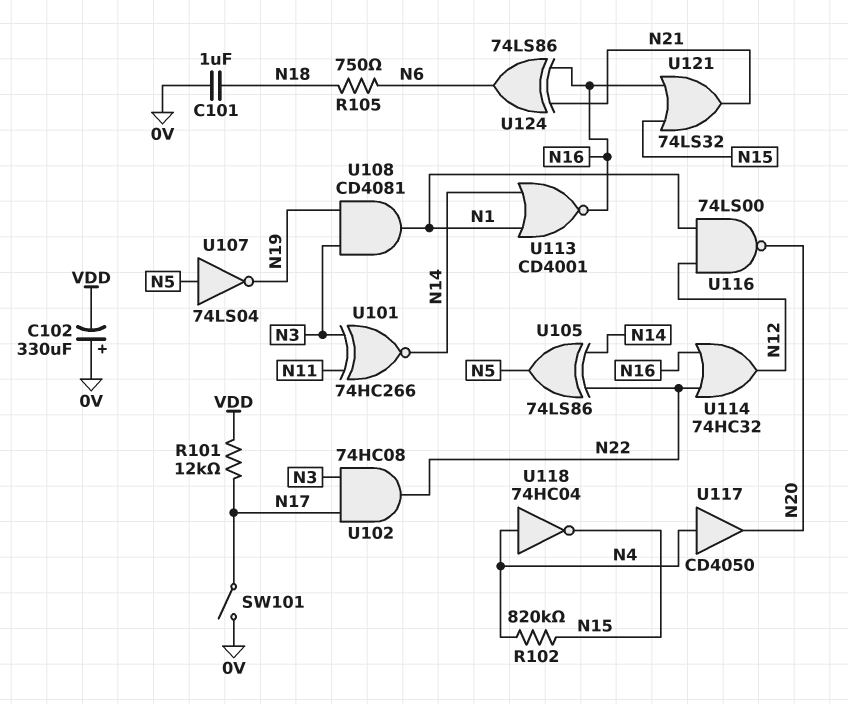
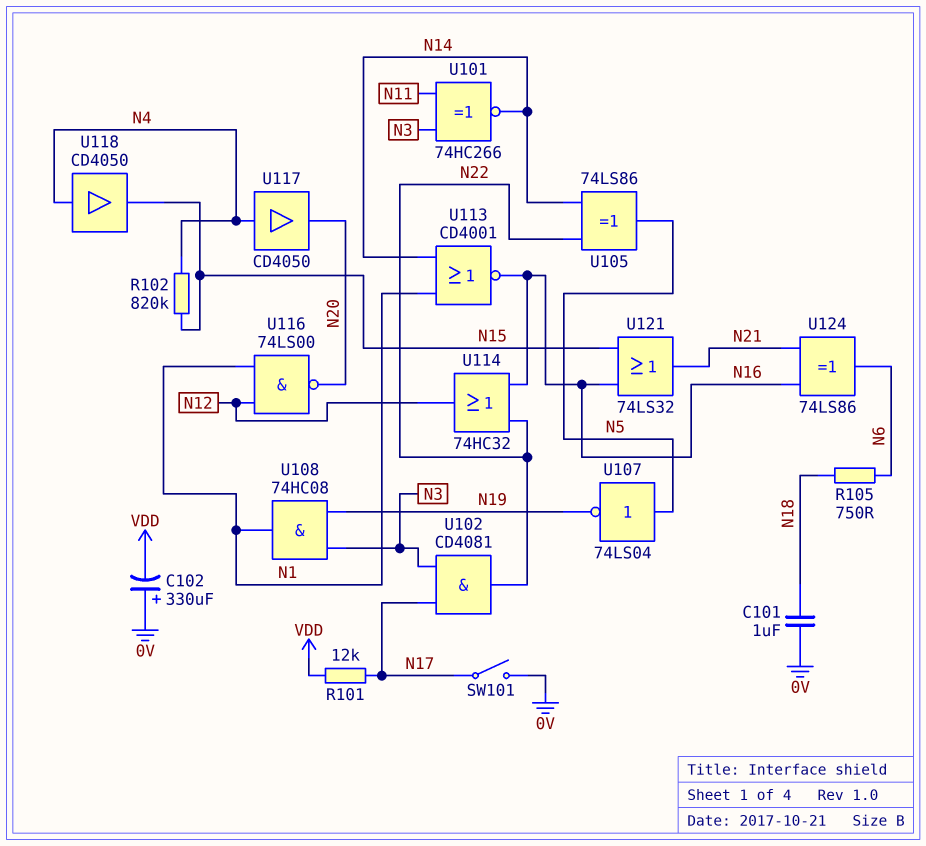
U102: AND 74HC08 (in N3, in N17, out N22) -> AND CD4081 (in N3, in N17, out N22)
U108: AND CD4081 (in N3, in N19, out N1) -> AND 74HC08 (in N3, in N19, out N1)
U118: NOT 74HC04 (in N4, out N15) -> buffer CD4050 (in N4, out N15)

